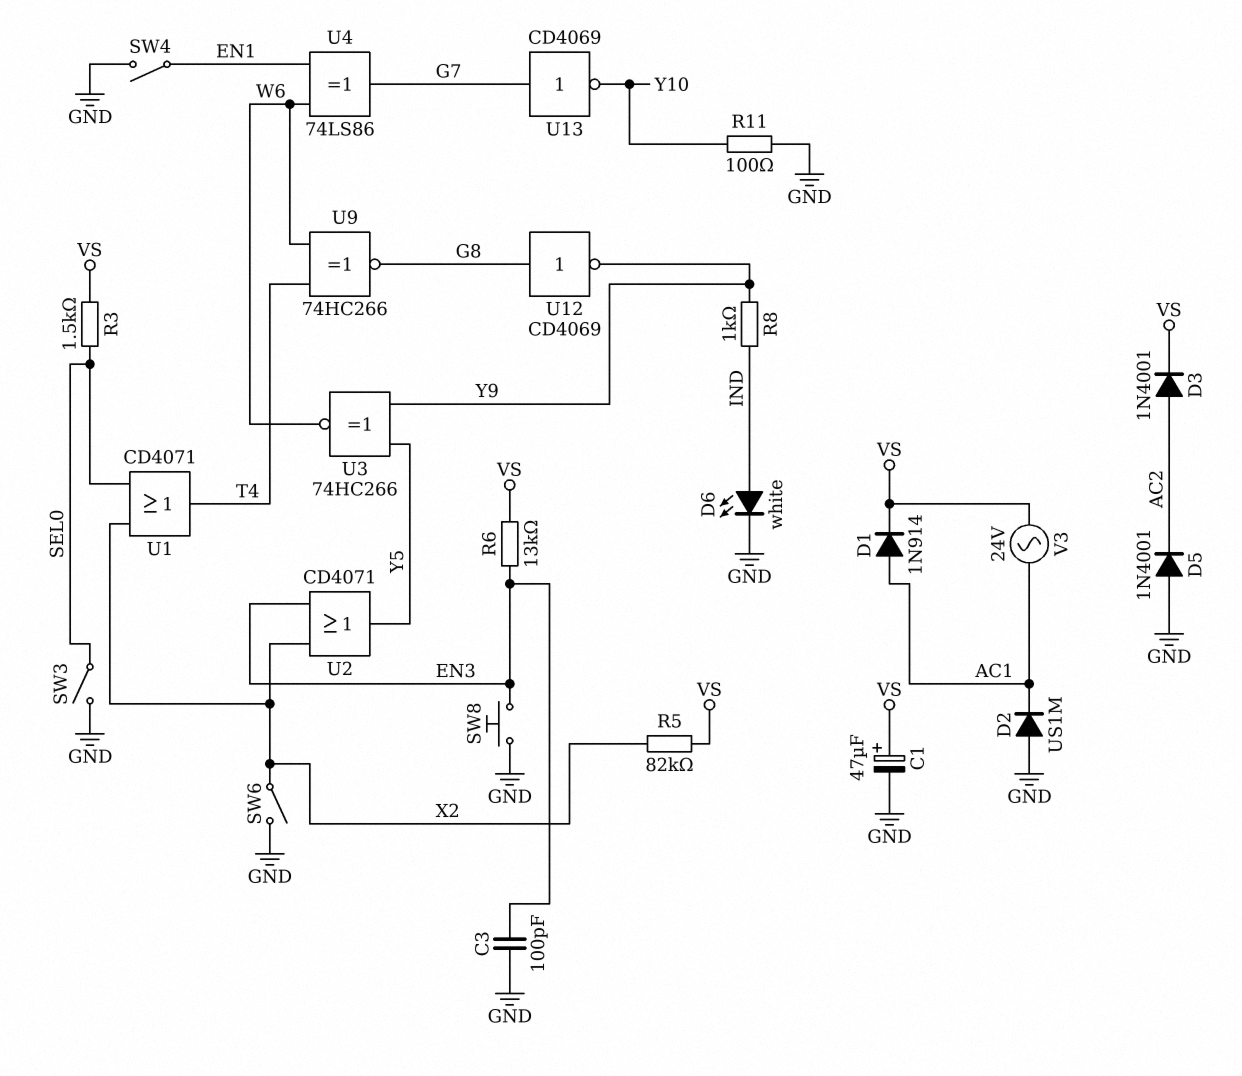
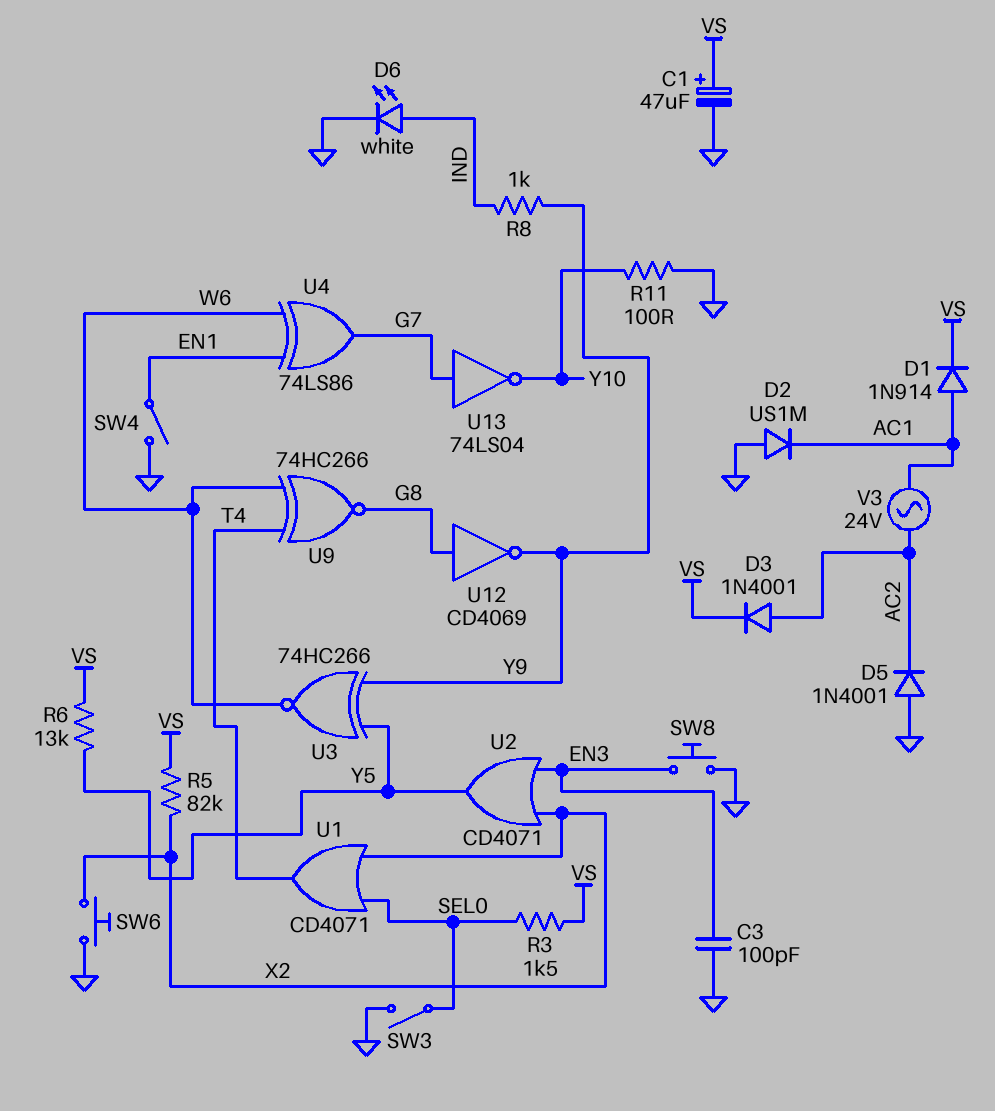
R6: 13k (EN3, VS) -> 13k (VS, Y5)
SW6: switch (GND, X2) -> button (GND, X2)
U13: NOT CD4069 (in G7, out Y10) -> NOT 74LS04 (in G7, out Y10)
V3: AC 24V (AC1, VS) -> AC 24V (AC1, AC2)

